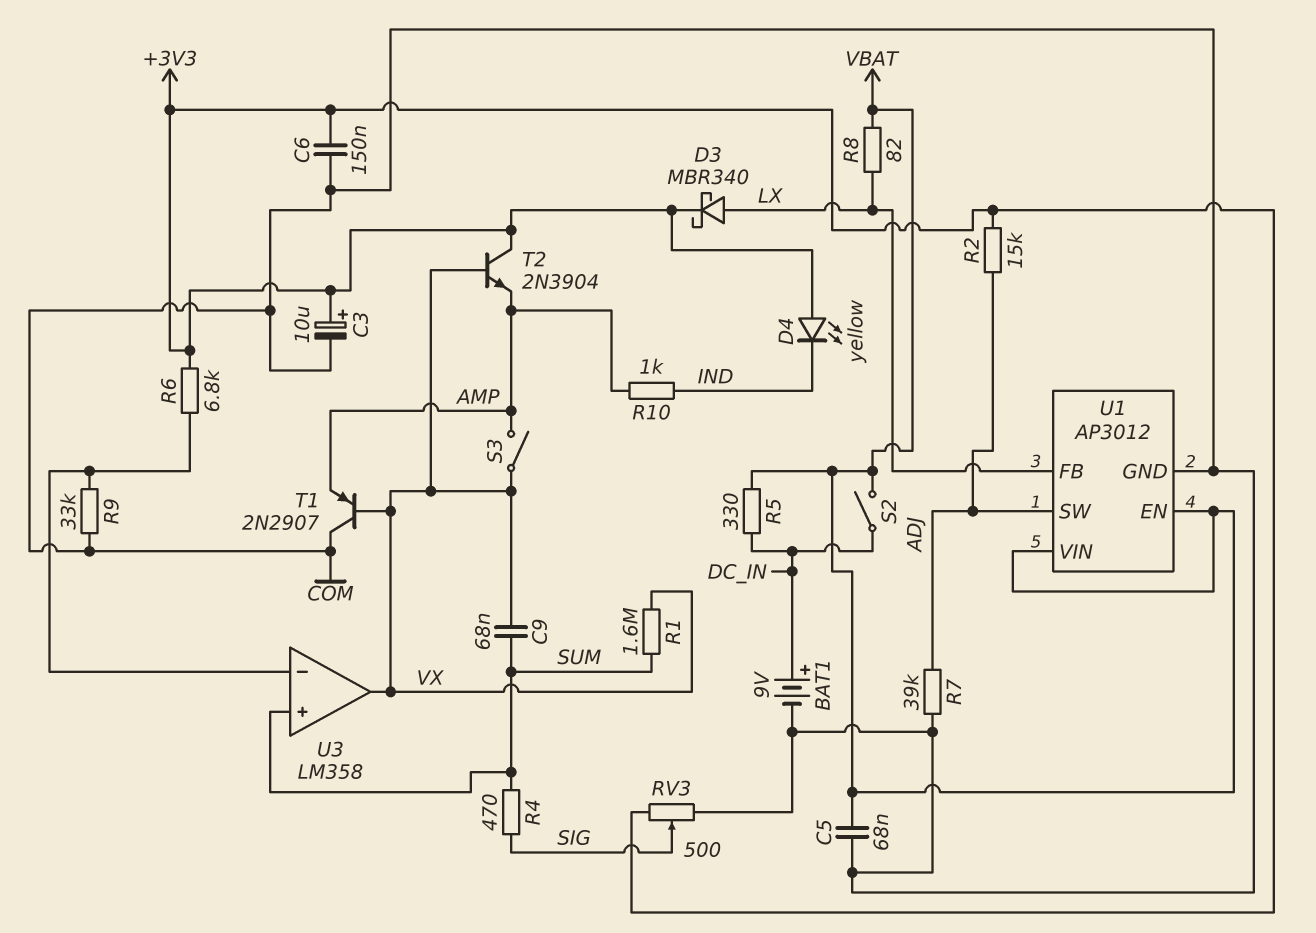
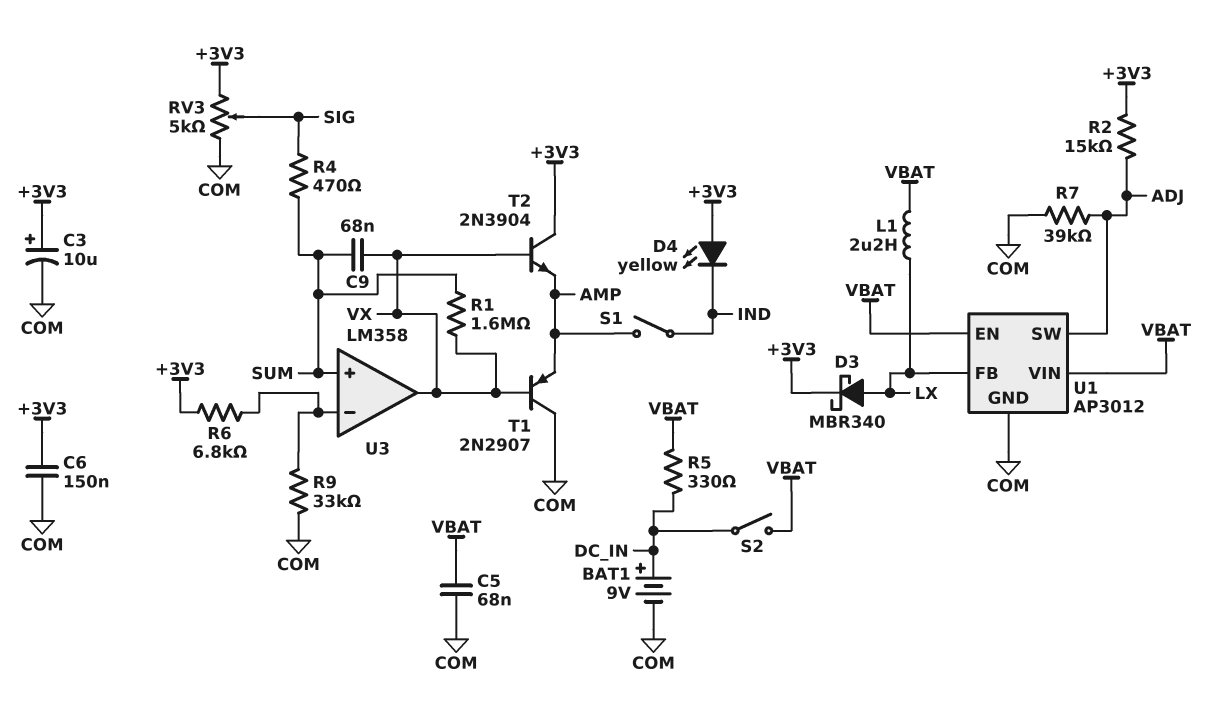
L1: none -> 2.2uH (LX, VBAT)
R8: 82 (LX, VBAT) -> none
R10: 1k (AMP, IND) -> none
RV3: 500 (+3V3, COM, wiper SIG) -> 5k (+3V3, COM, wiper SIG)
S1: none -> switch (AMP, IND)
S3: switch (AMP, VX) -> none

